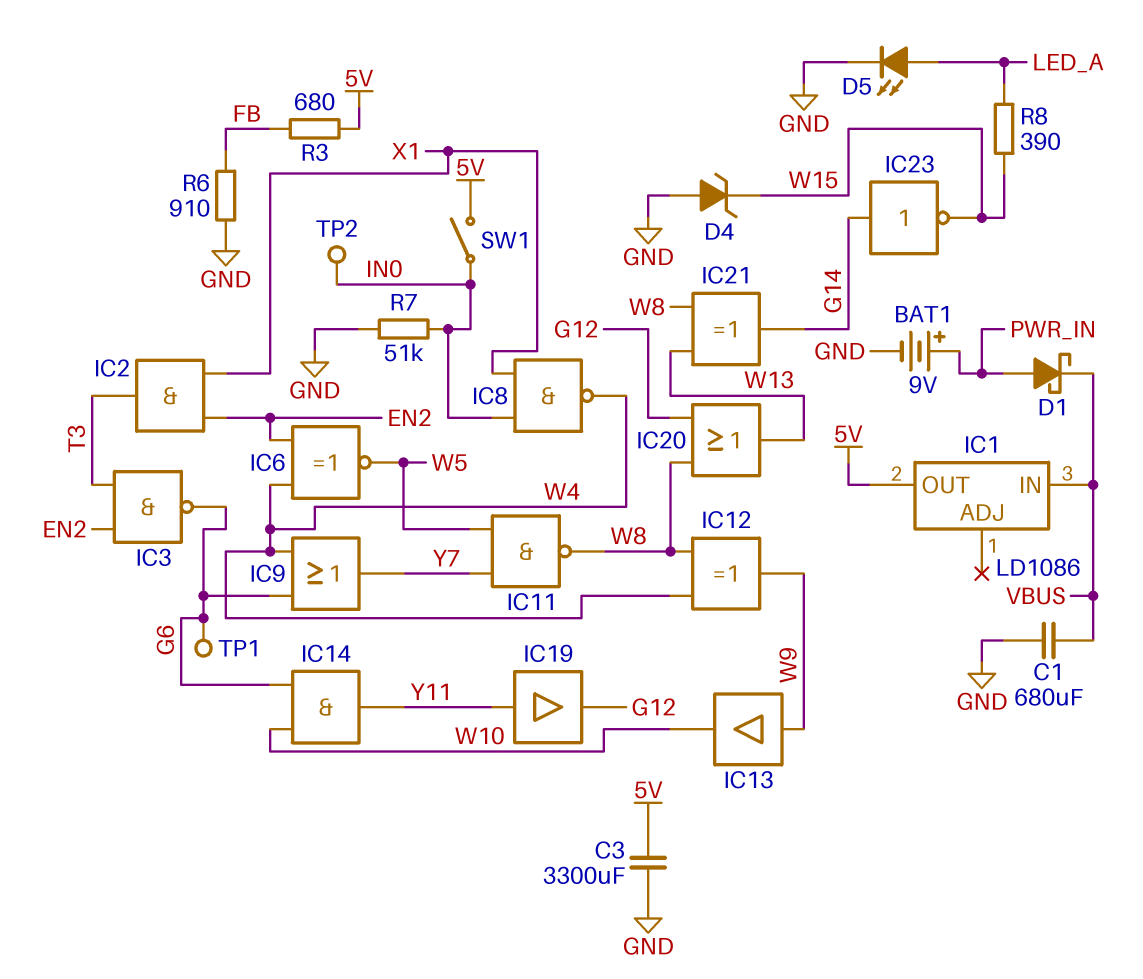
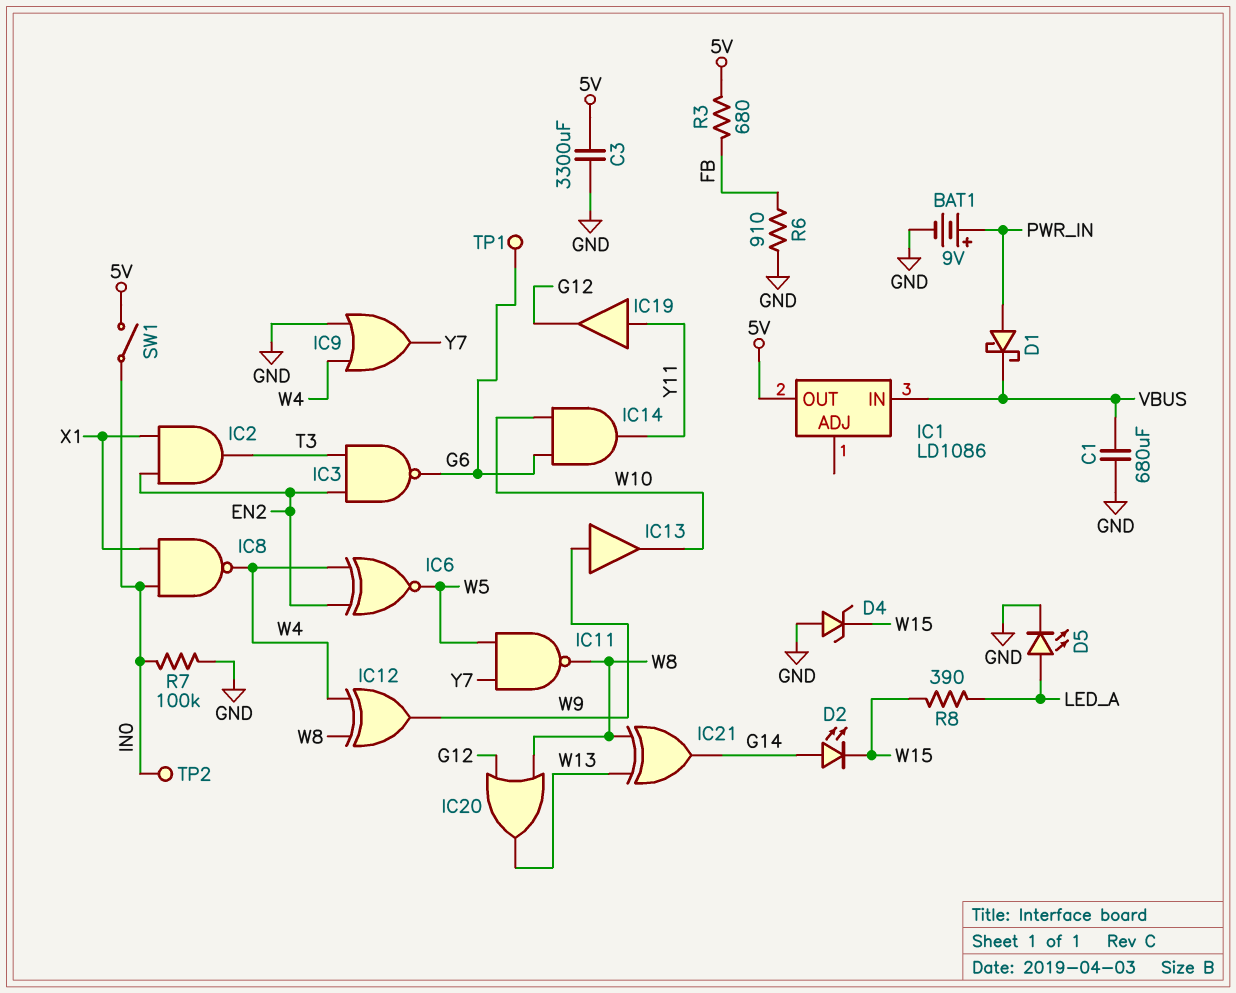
D2: none -> LED (A G14, K W15)
IC9: OR (in G6, in W4, out Y7) -> OR (in GND, in W4, out Y7)
IC23: NOT (in G14, out W15) -> none
R7: 51k (GND, IN0) -> 100k (GND, IN0)

